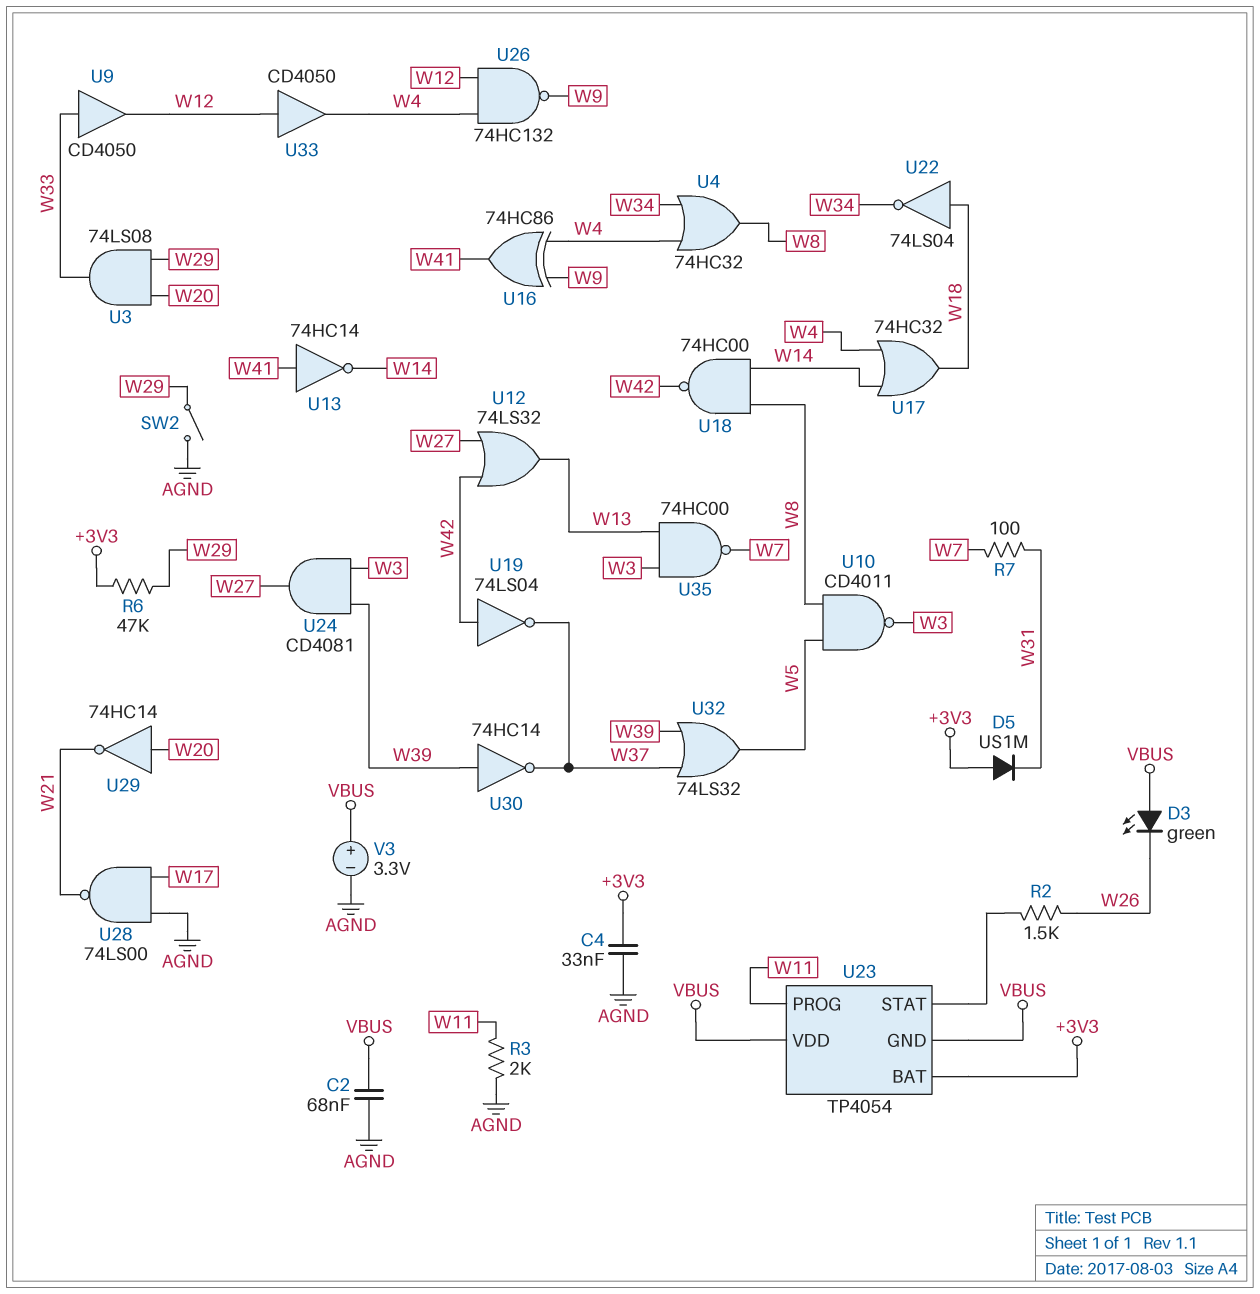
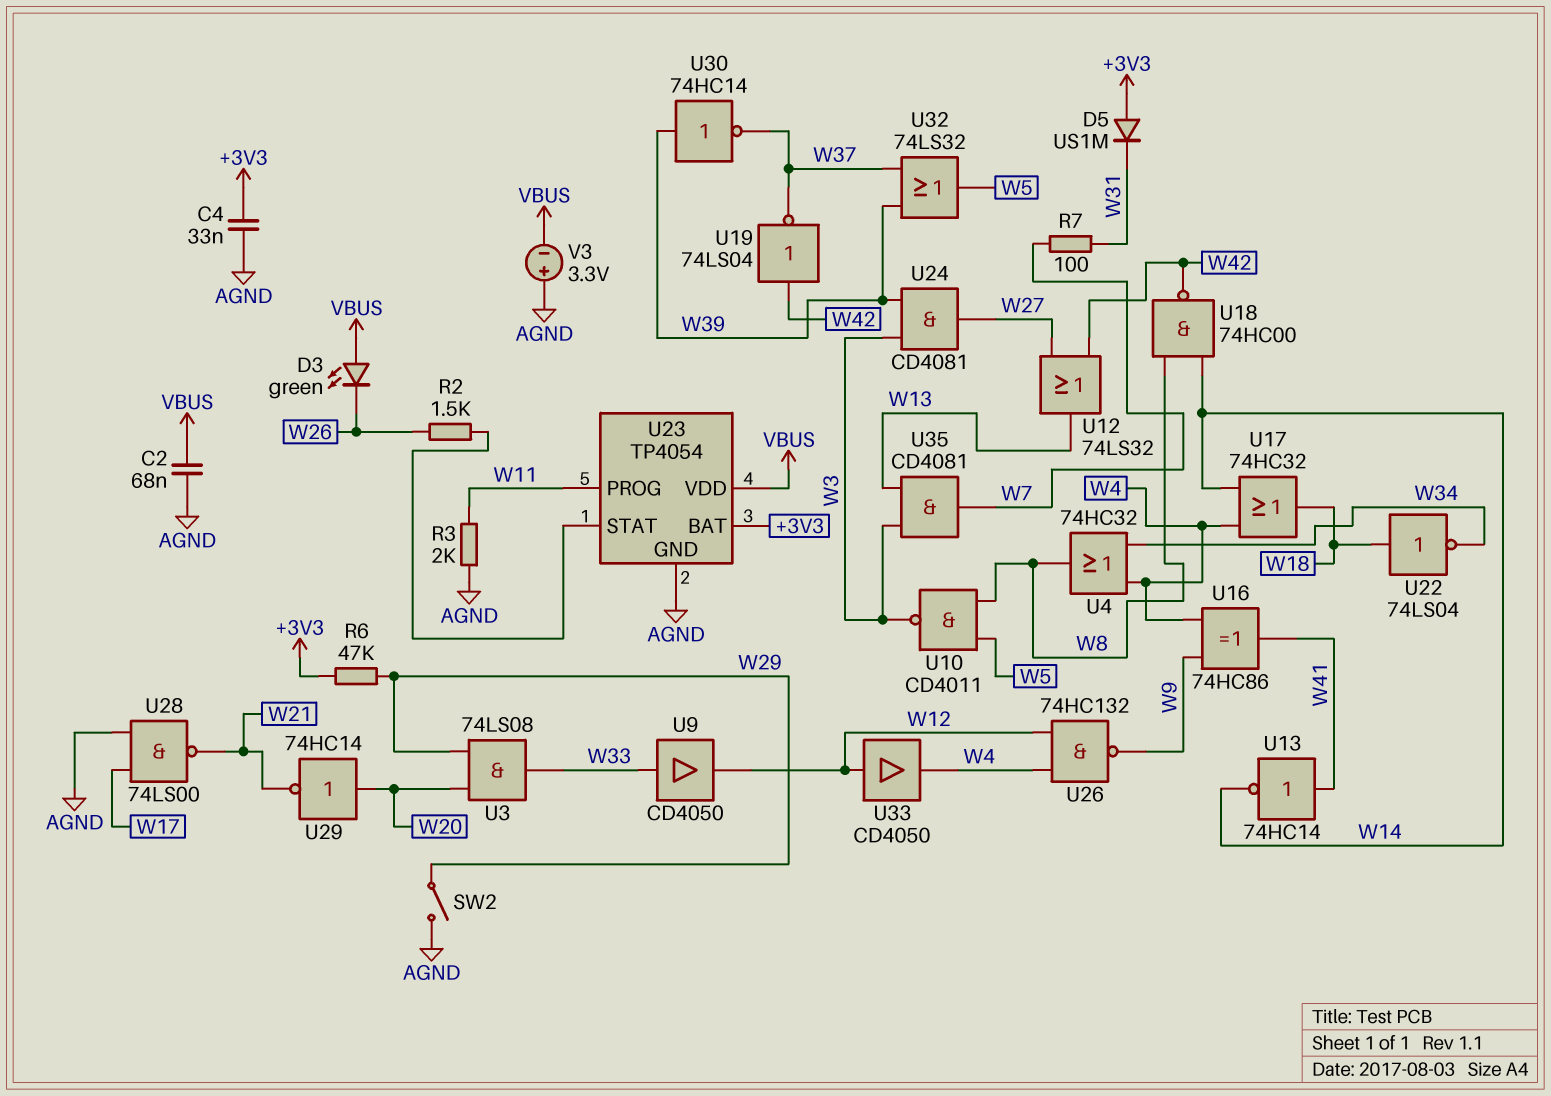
U23 pin GND: VBUS -> AGND
U35: NAND 74HC00 (in W3, in W13, out W7) -> AND CD4081 (in W3, in W13, out W7)
V3: 3.3V (plus VBUS, minus AGND) -> 3.3V (plus AGND, minus VBUS)

